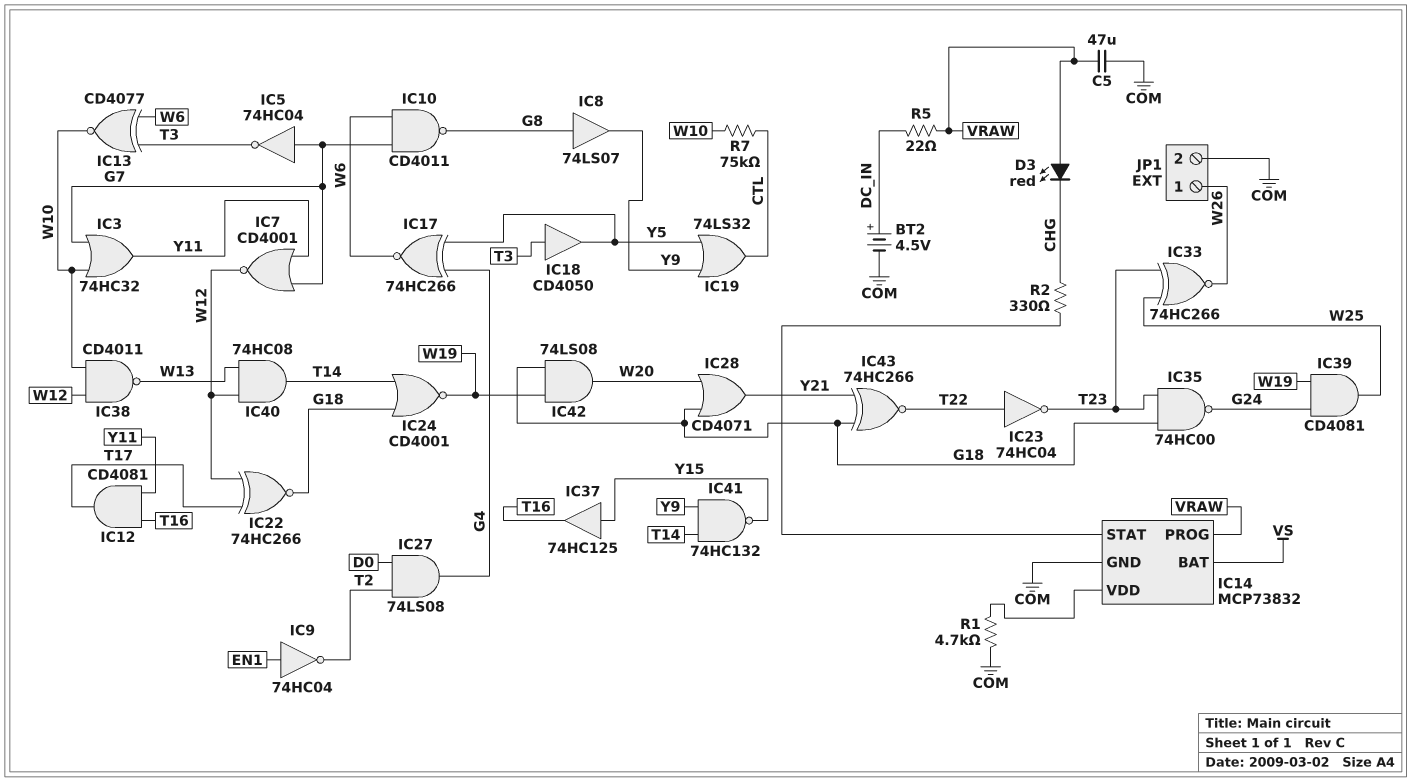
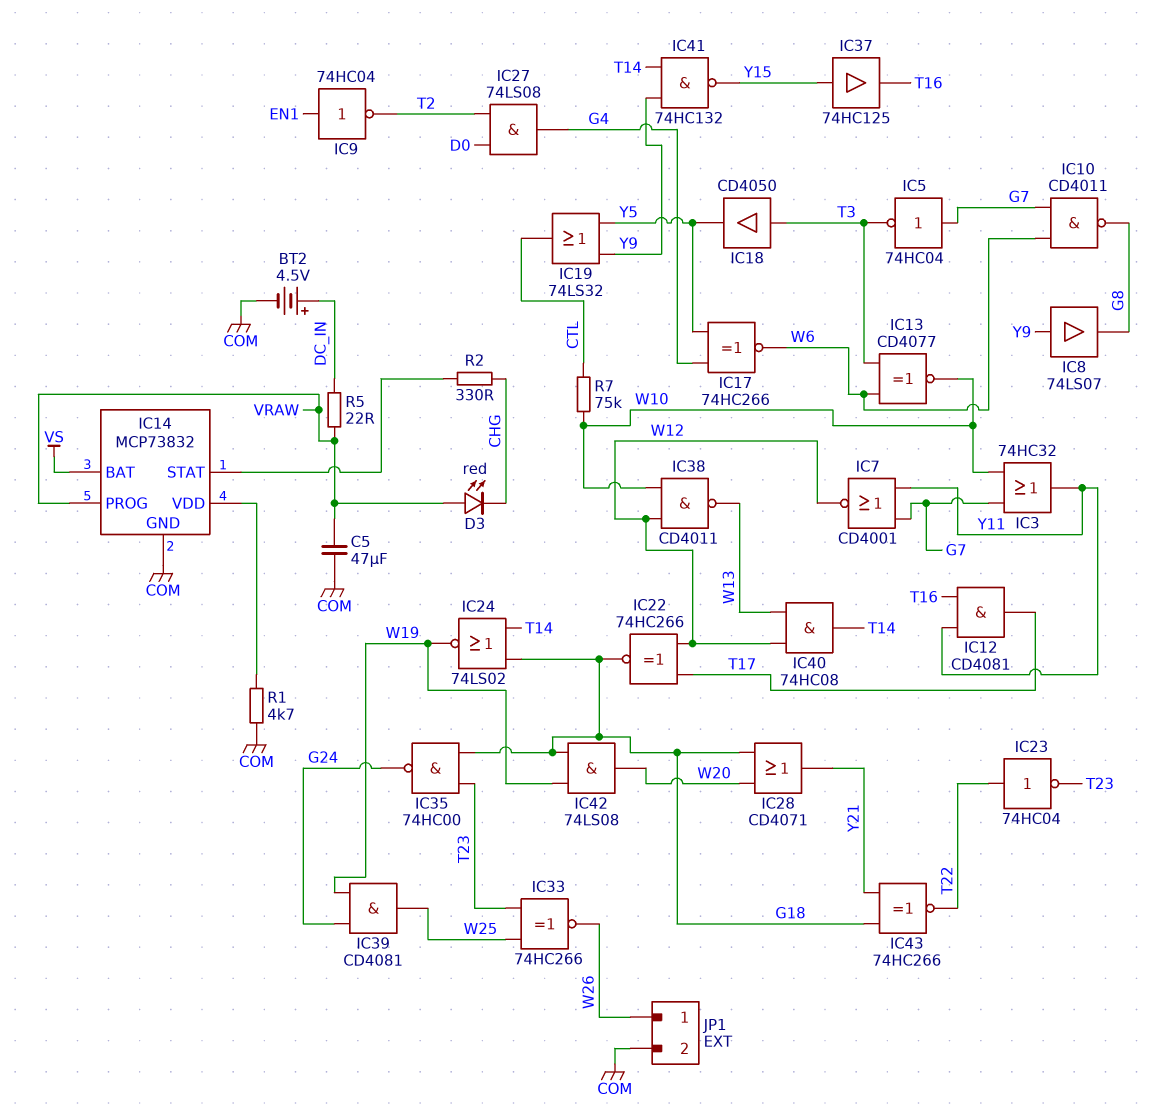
IC8: buffer 74LS07 (in G8, out Y9) -> buffer 74LS07 (in Y9, out G8)
IC24: NOR CD4001 (in G18, in T14, out W19) -> NOR 74LS02 (in G18, in T14, out W19)

